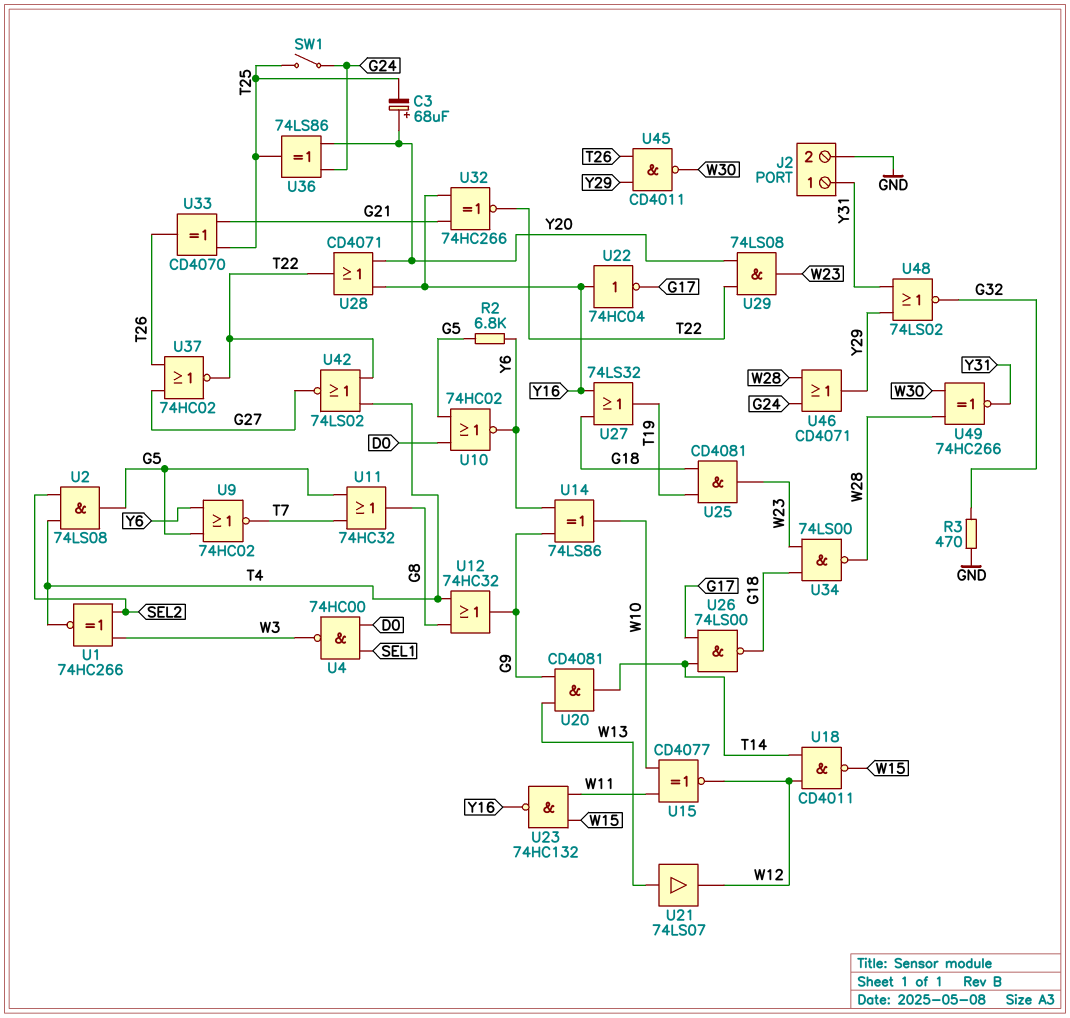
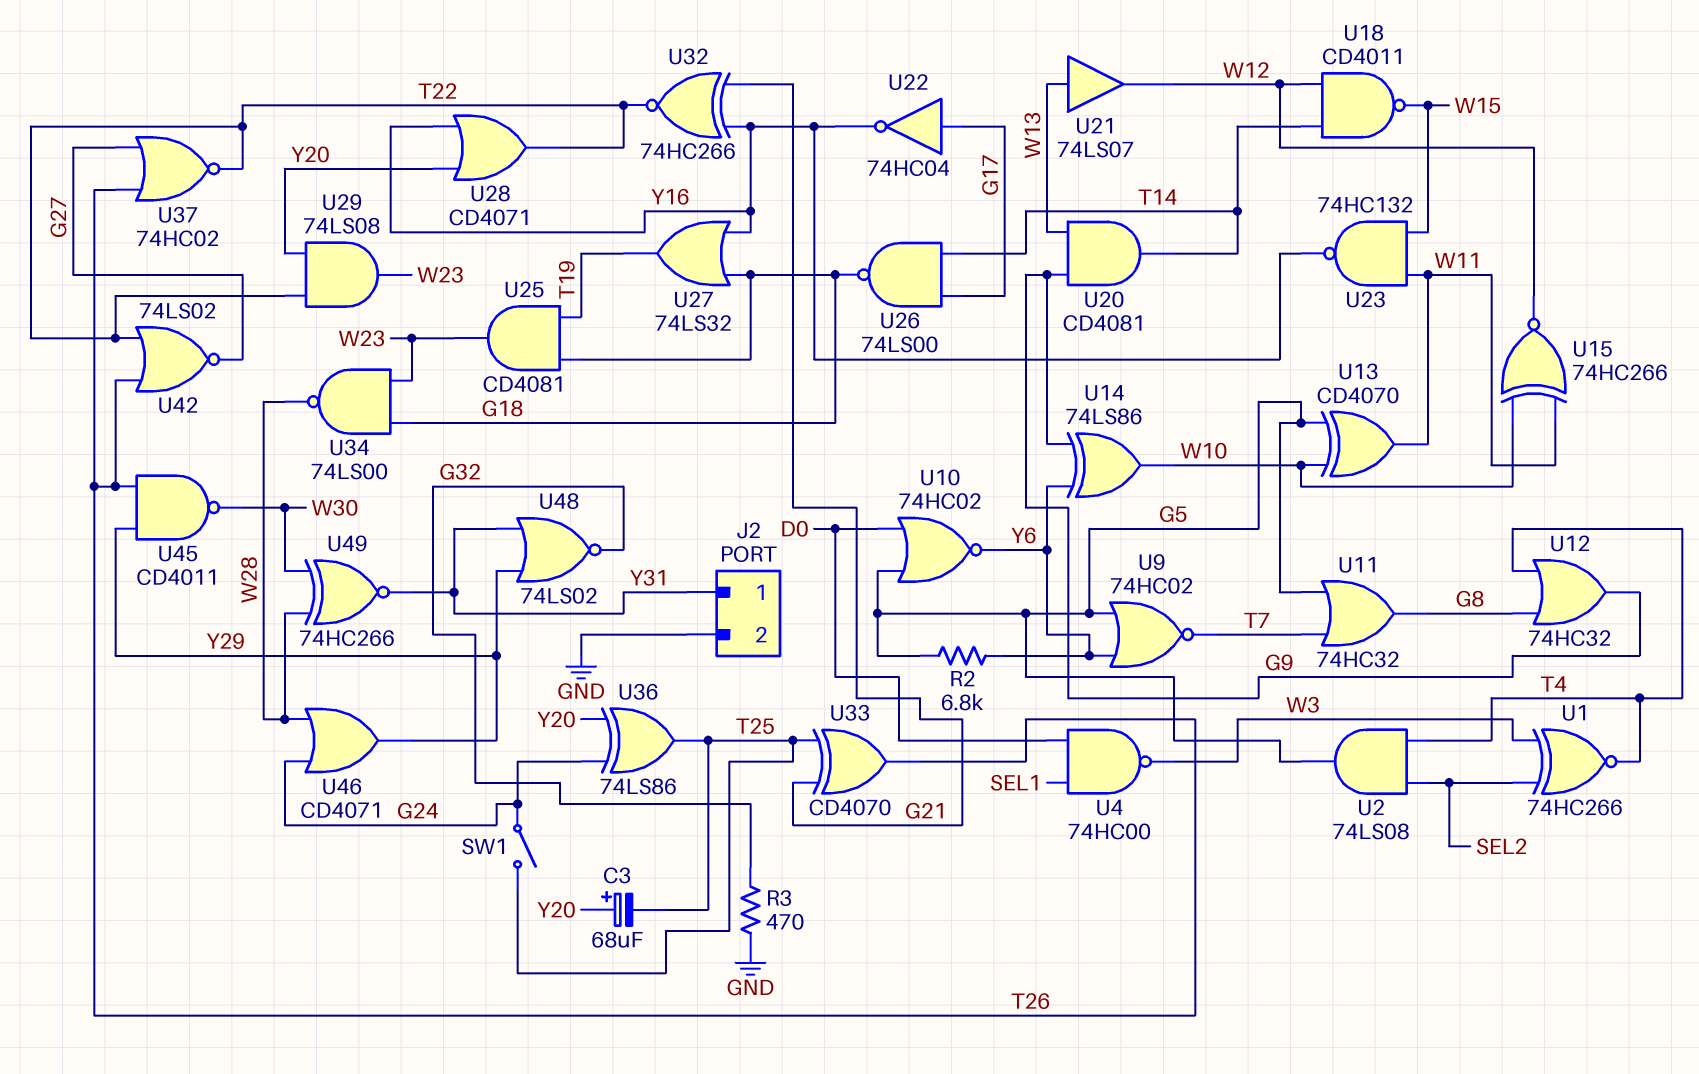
U13: none -> XOR CD4070 (in G5, in W10, out W11)
U15: XNOR CD4077 (in W10, in W11, out W12) -> XNOR 74HC266 (in W10, in W11, out W12)
U22: NOT 74HC04 (in Y16, out G17) -> NOT 74HC04 (in G17, out Y16)
U42: NOR 74LS02 (in T4, in T22, out G27) -> NOR 74LS02 (in T22, in T26, out G27)

